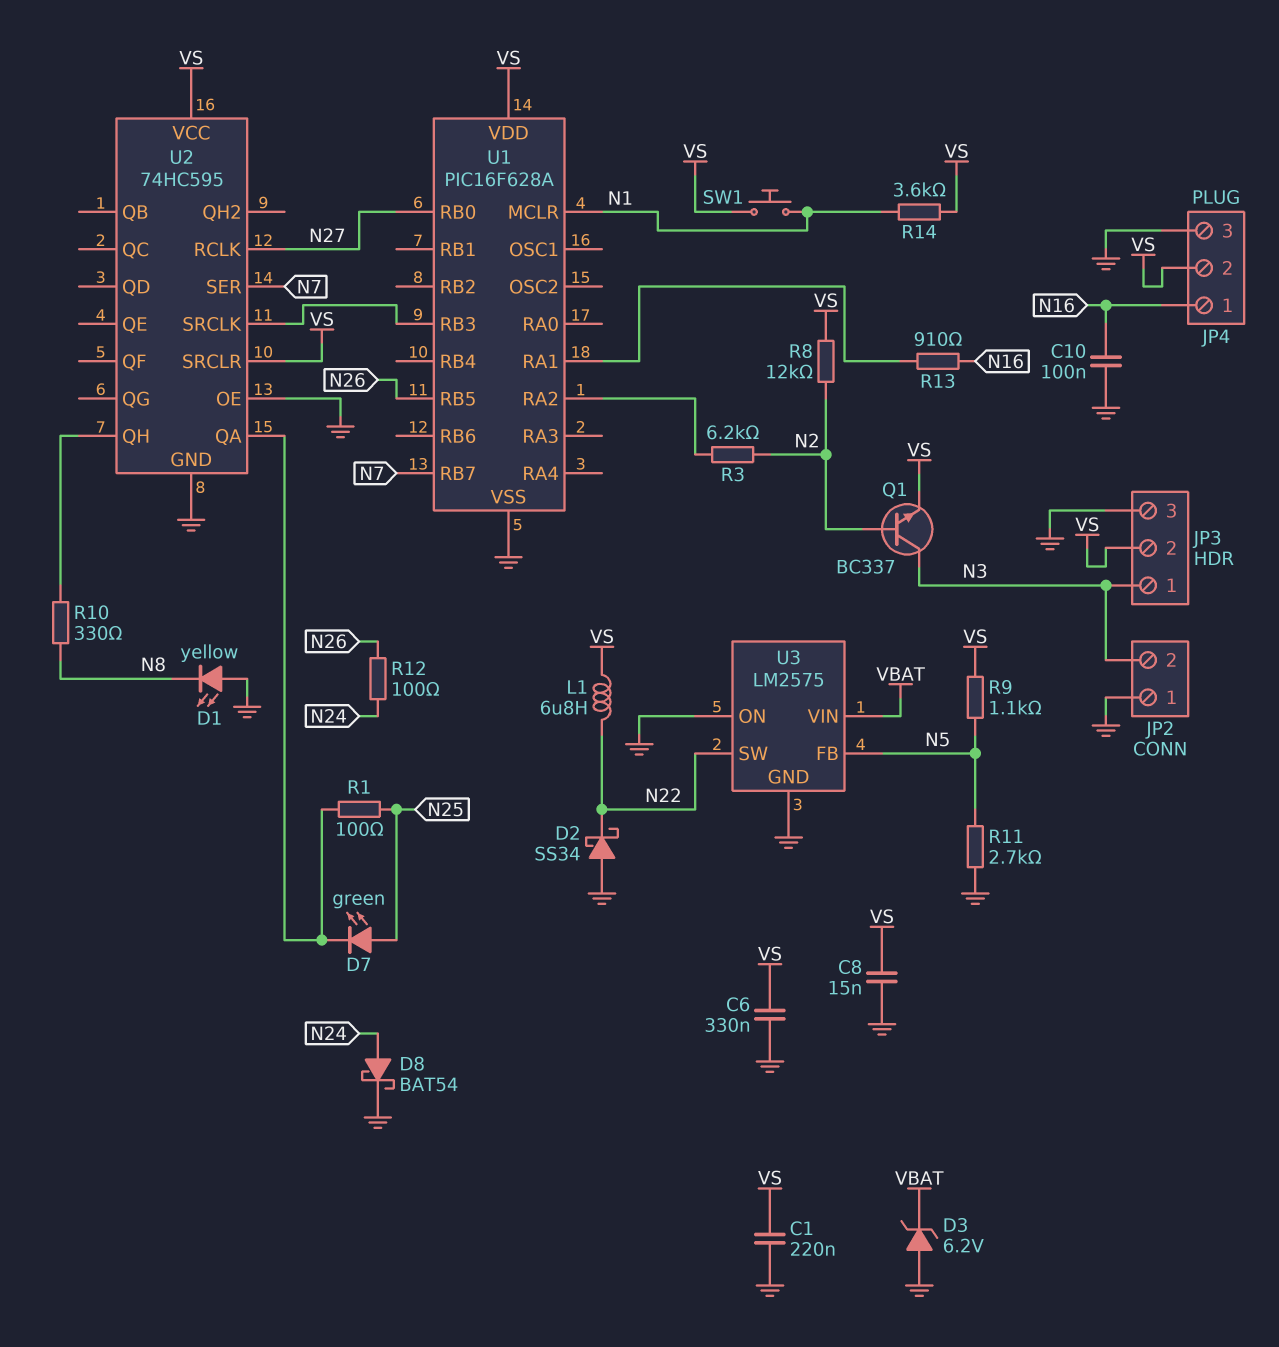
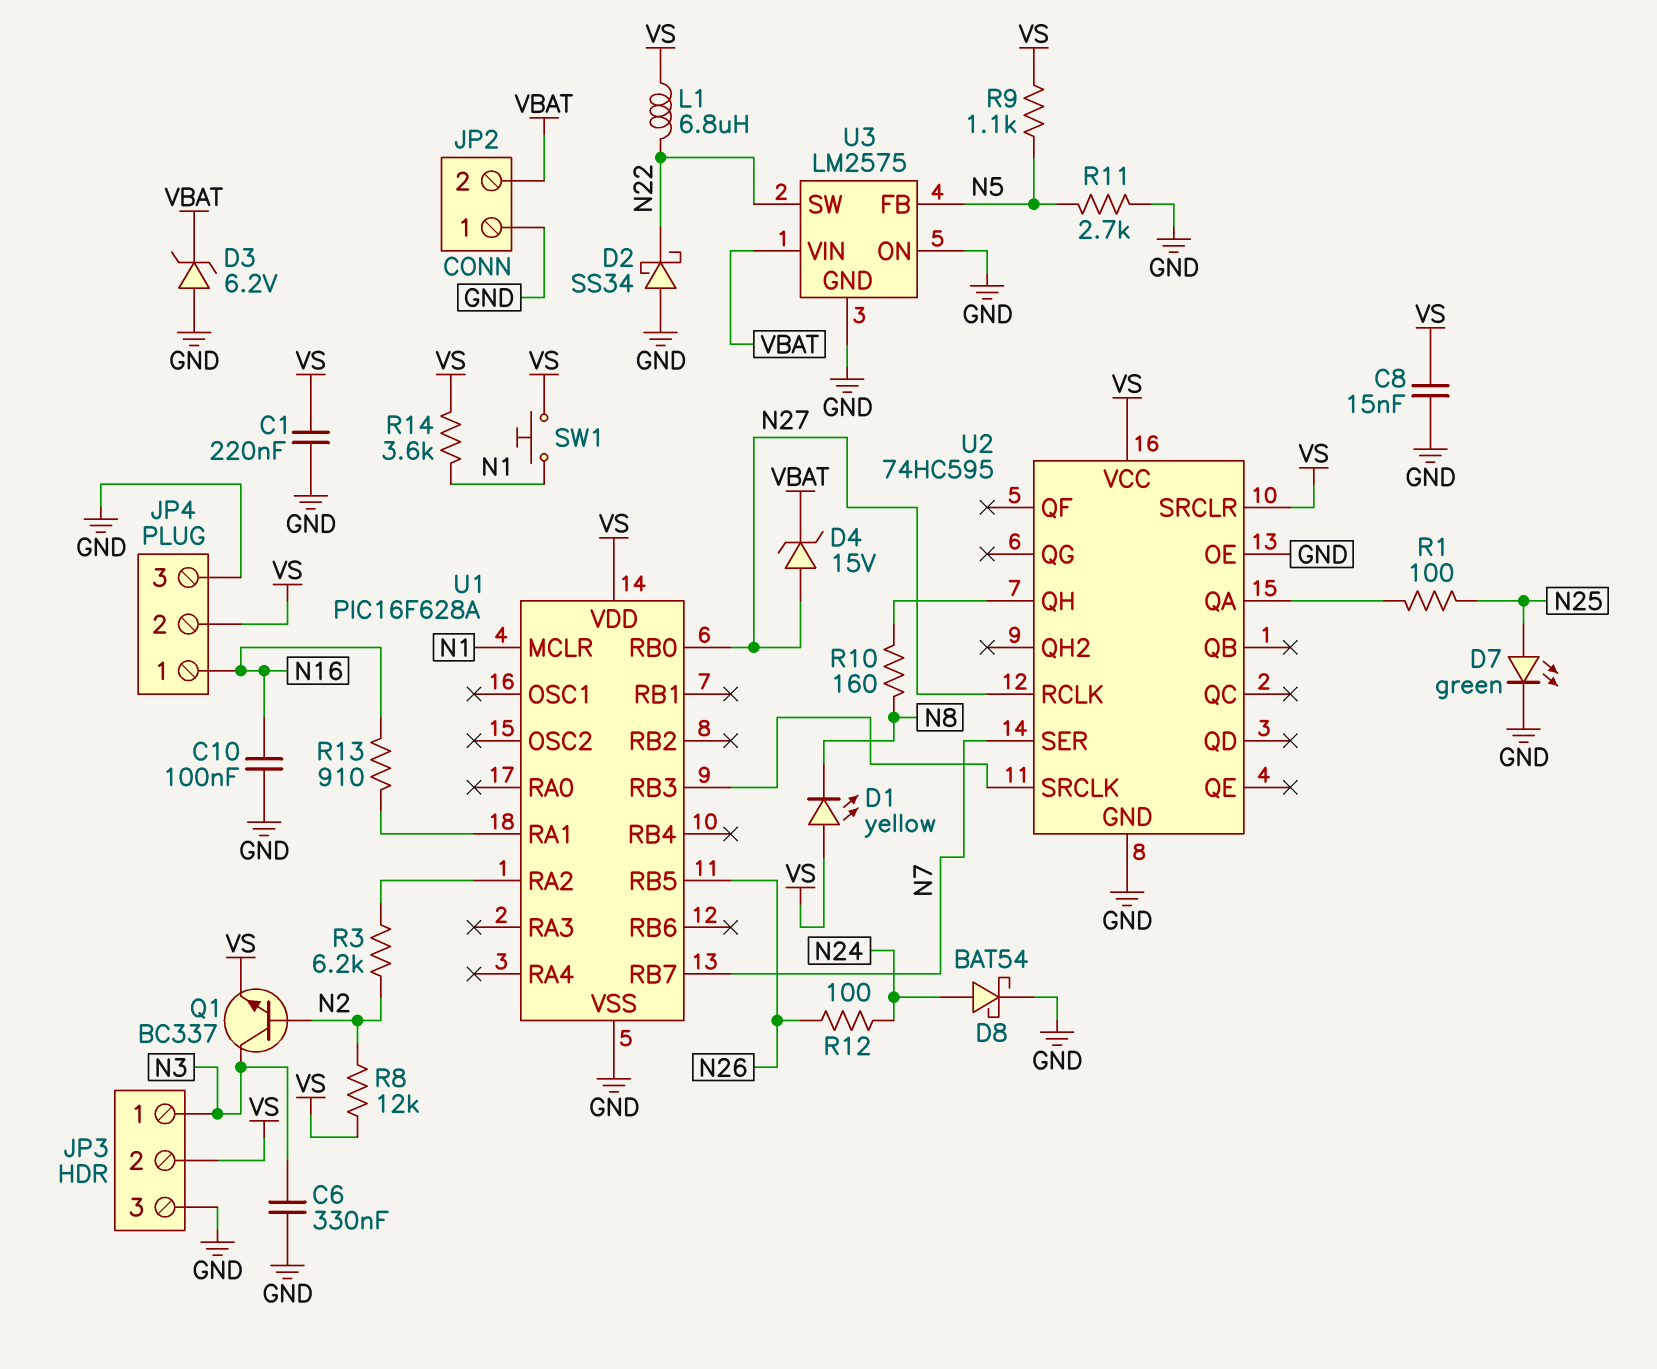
C6: 330nF (GND, VS) -> 330nF (GND, N3)
D1: LED yellow (A GND, K N8) -> LED yellow (A VS, K N8)
D4: none -> zener 15V (A N27, K VBAT)
D7: LED green (A N25, K U2/QA) -> LED green (A N25, K GND)
JP2 pin 2: N3 -> VBAT
R10: 330 (N8, U2/QH) -> 160 (N8, U2/QH)

